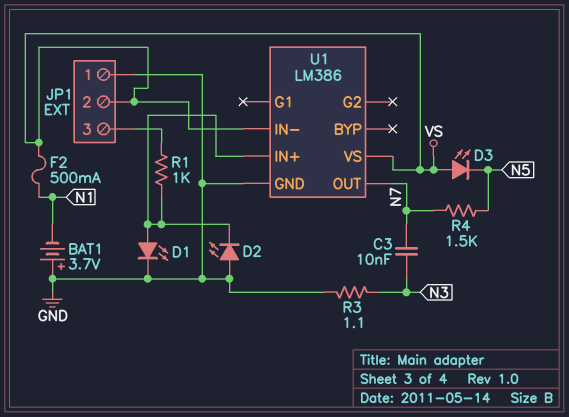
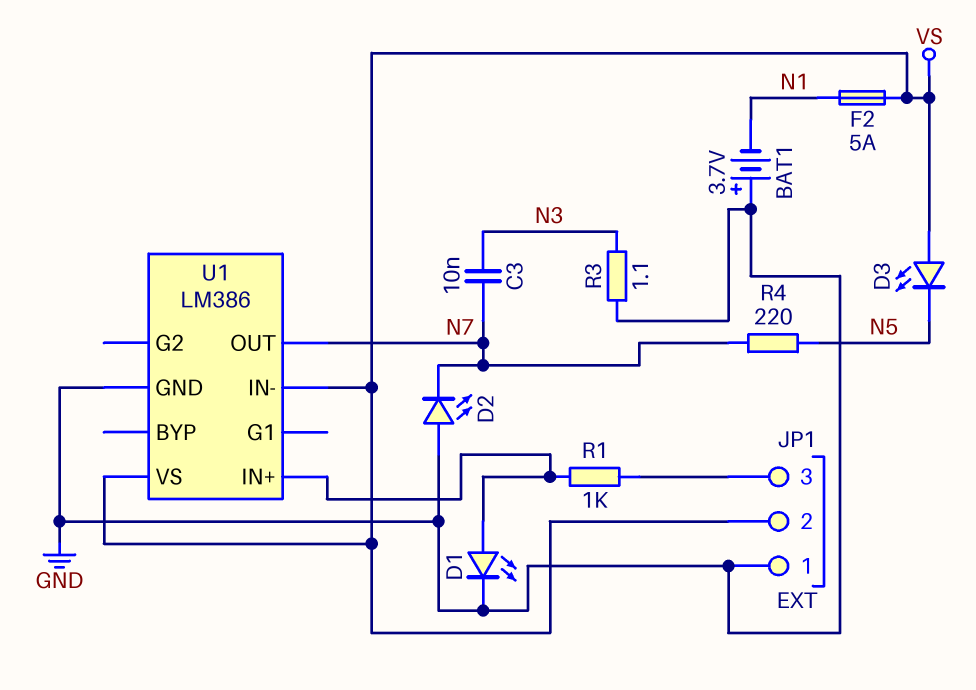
D2: LED (A GND, K U1/IN+) -> LED (A GND, K N7)
F2: 500mA (N1, VS) -> 5A (N1, VS)
R4: 1.5k (N5, N7) -> 220 (N5, N7)

